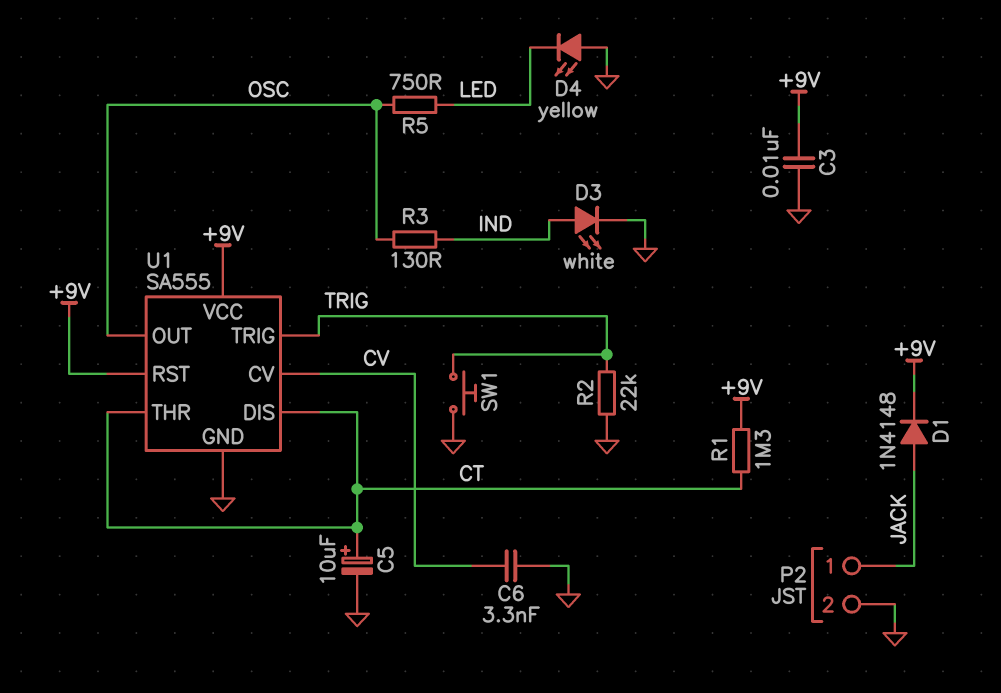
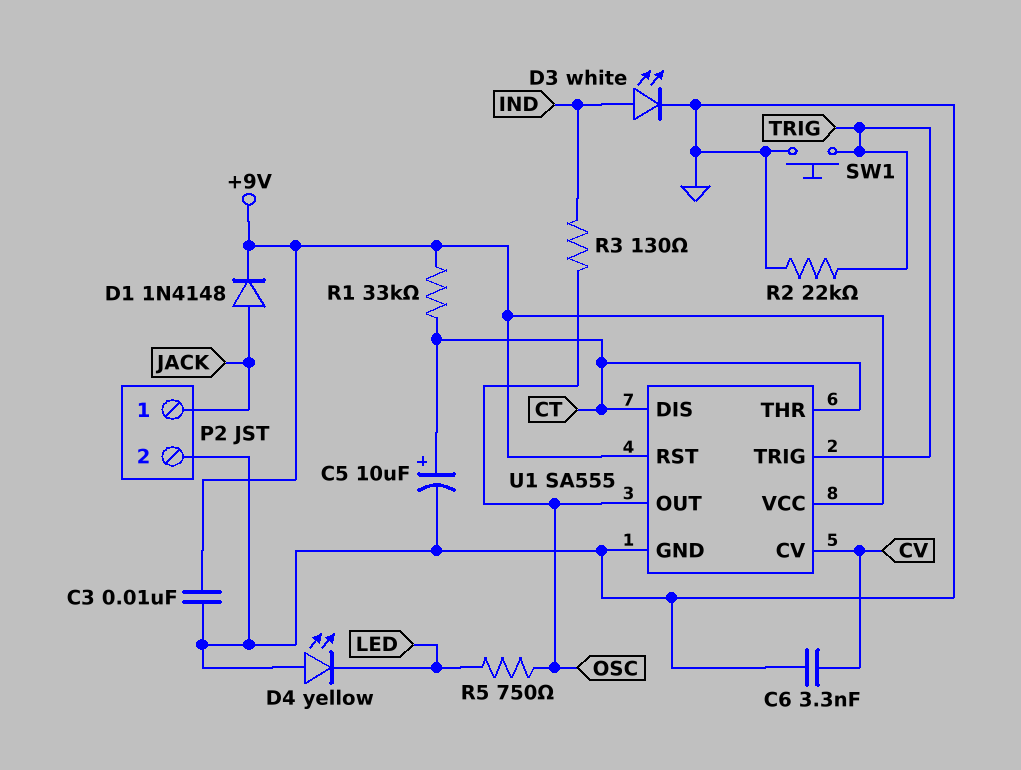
R1: 1.3M (+9V, CT) -> 33k (+9V, CT)

